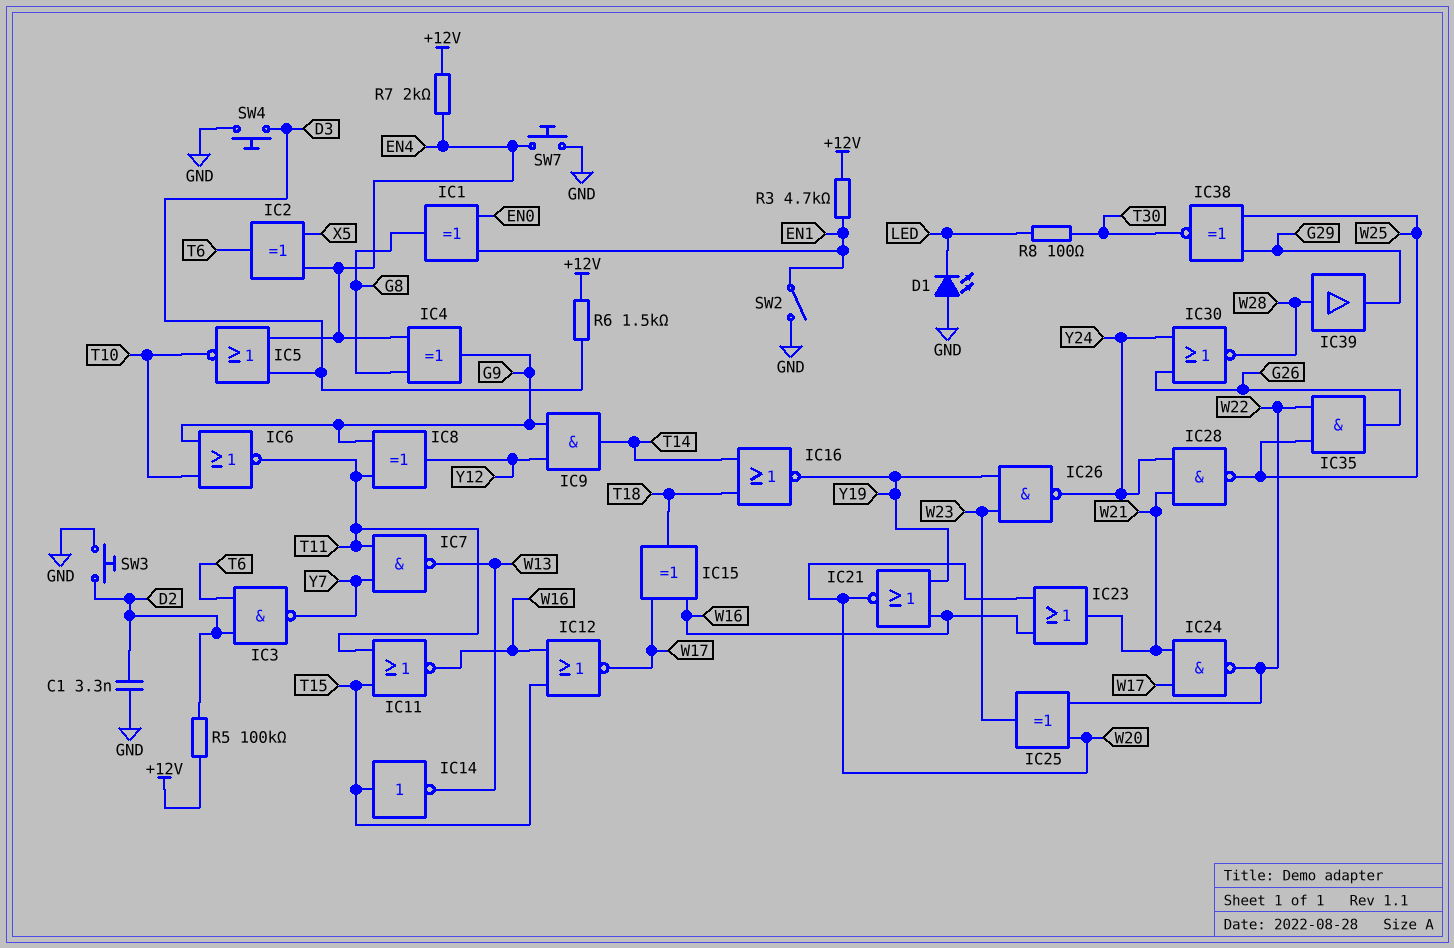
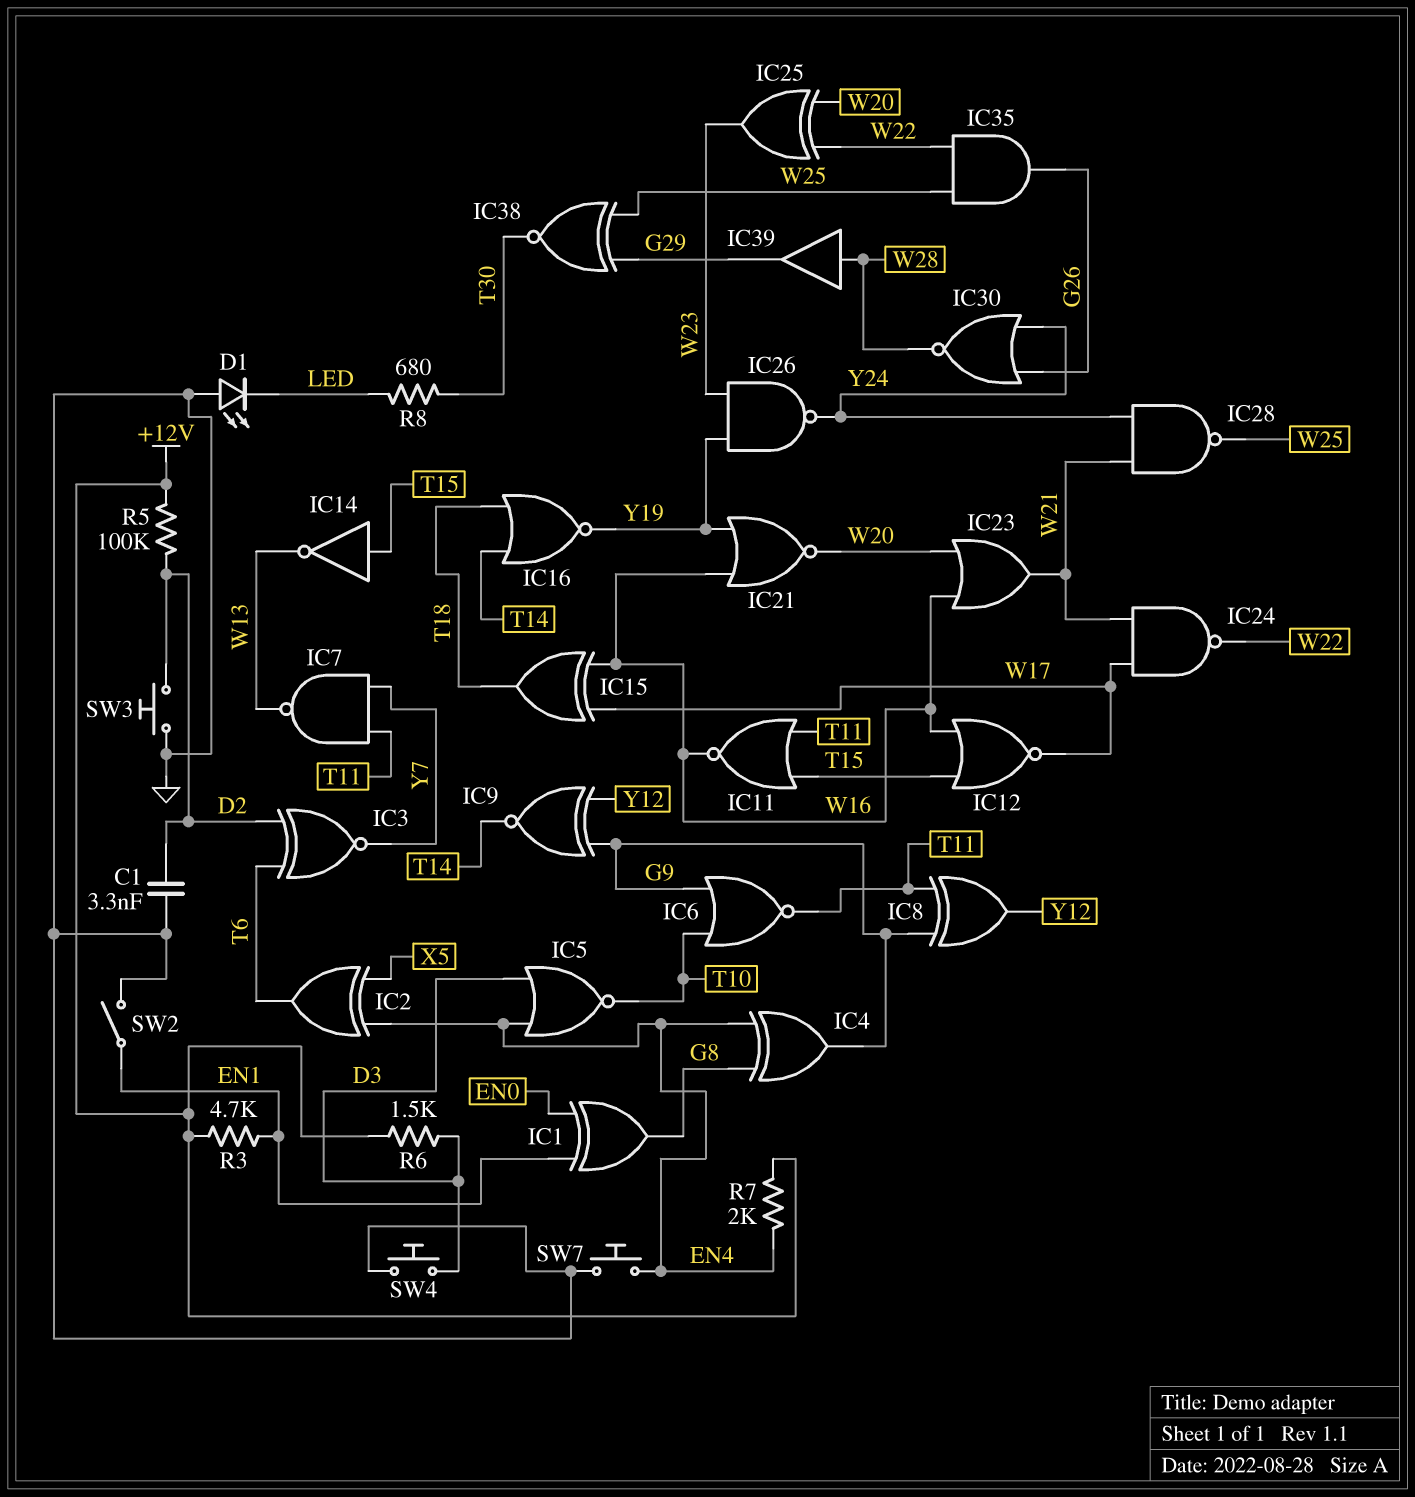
IC3: NAND (in D2, in T6, out Y7) -> XNOR (in D2, in T6, out Y7)
IC9: AND (in G9, in Y12, out T14) -> XNOR (in G9, in Y12, out T14)
R8: 100 (LED, T30) -> 680 (LED, T30)

